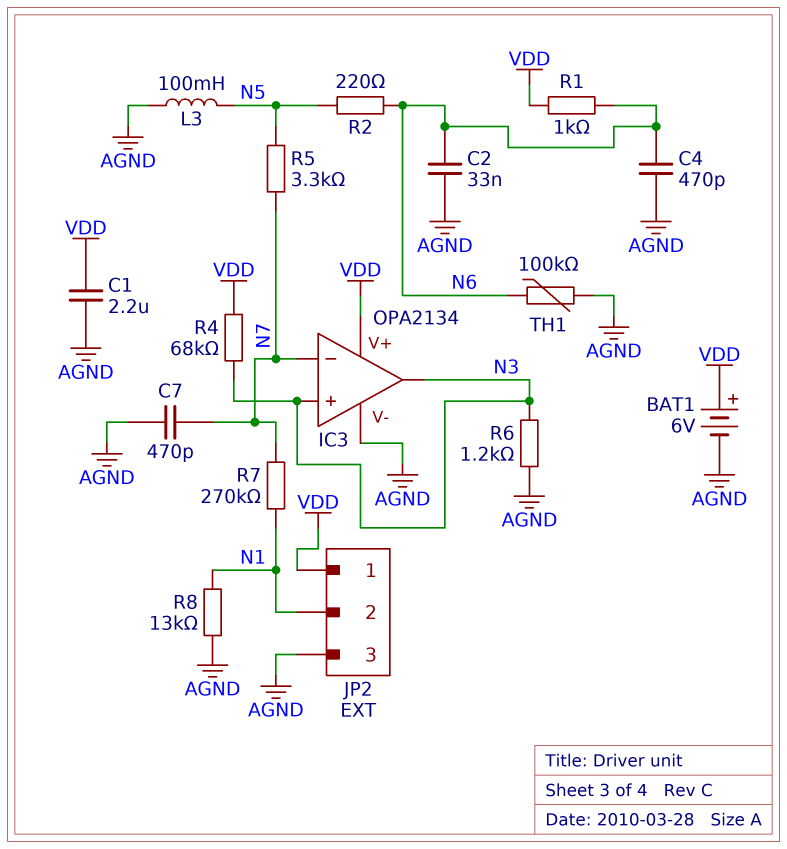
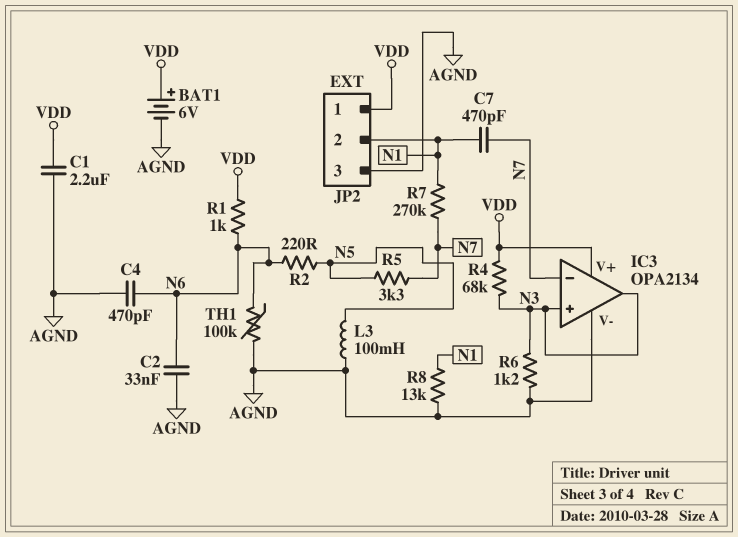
C7: 470pF (AGND, N7) -> 470pF (N1, N7)

